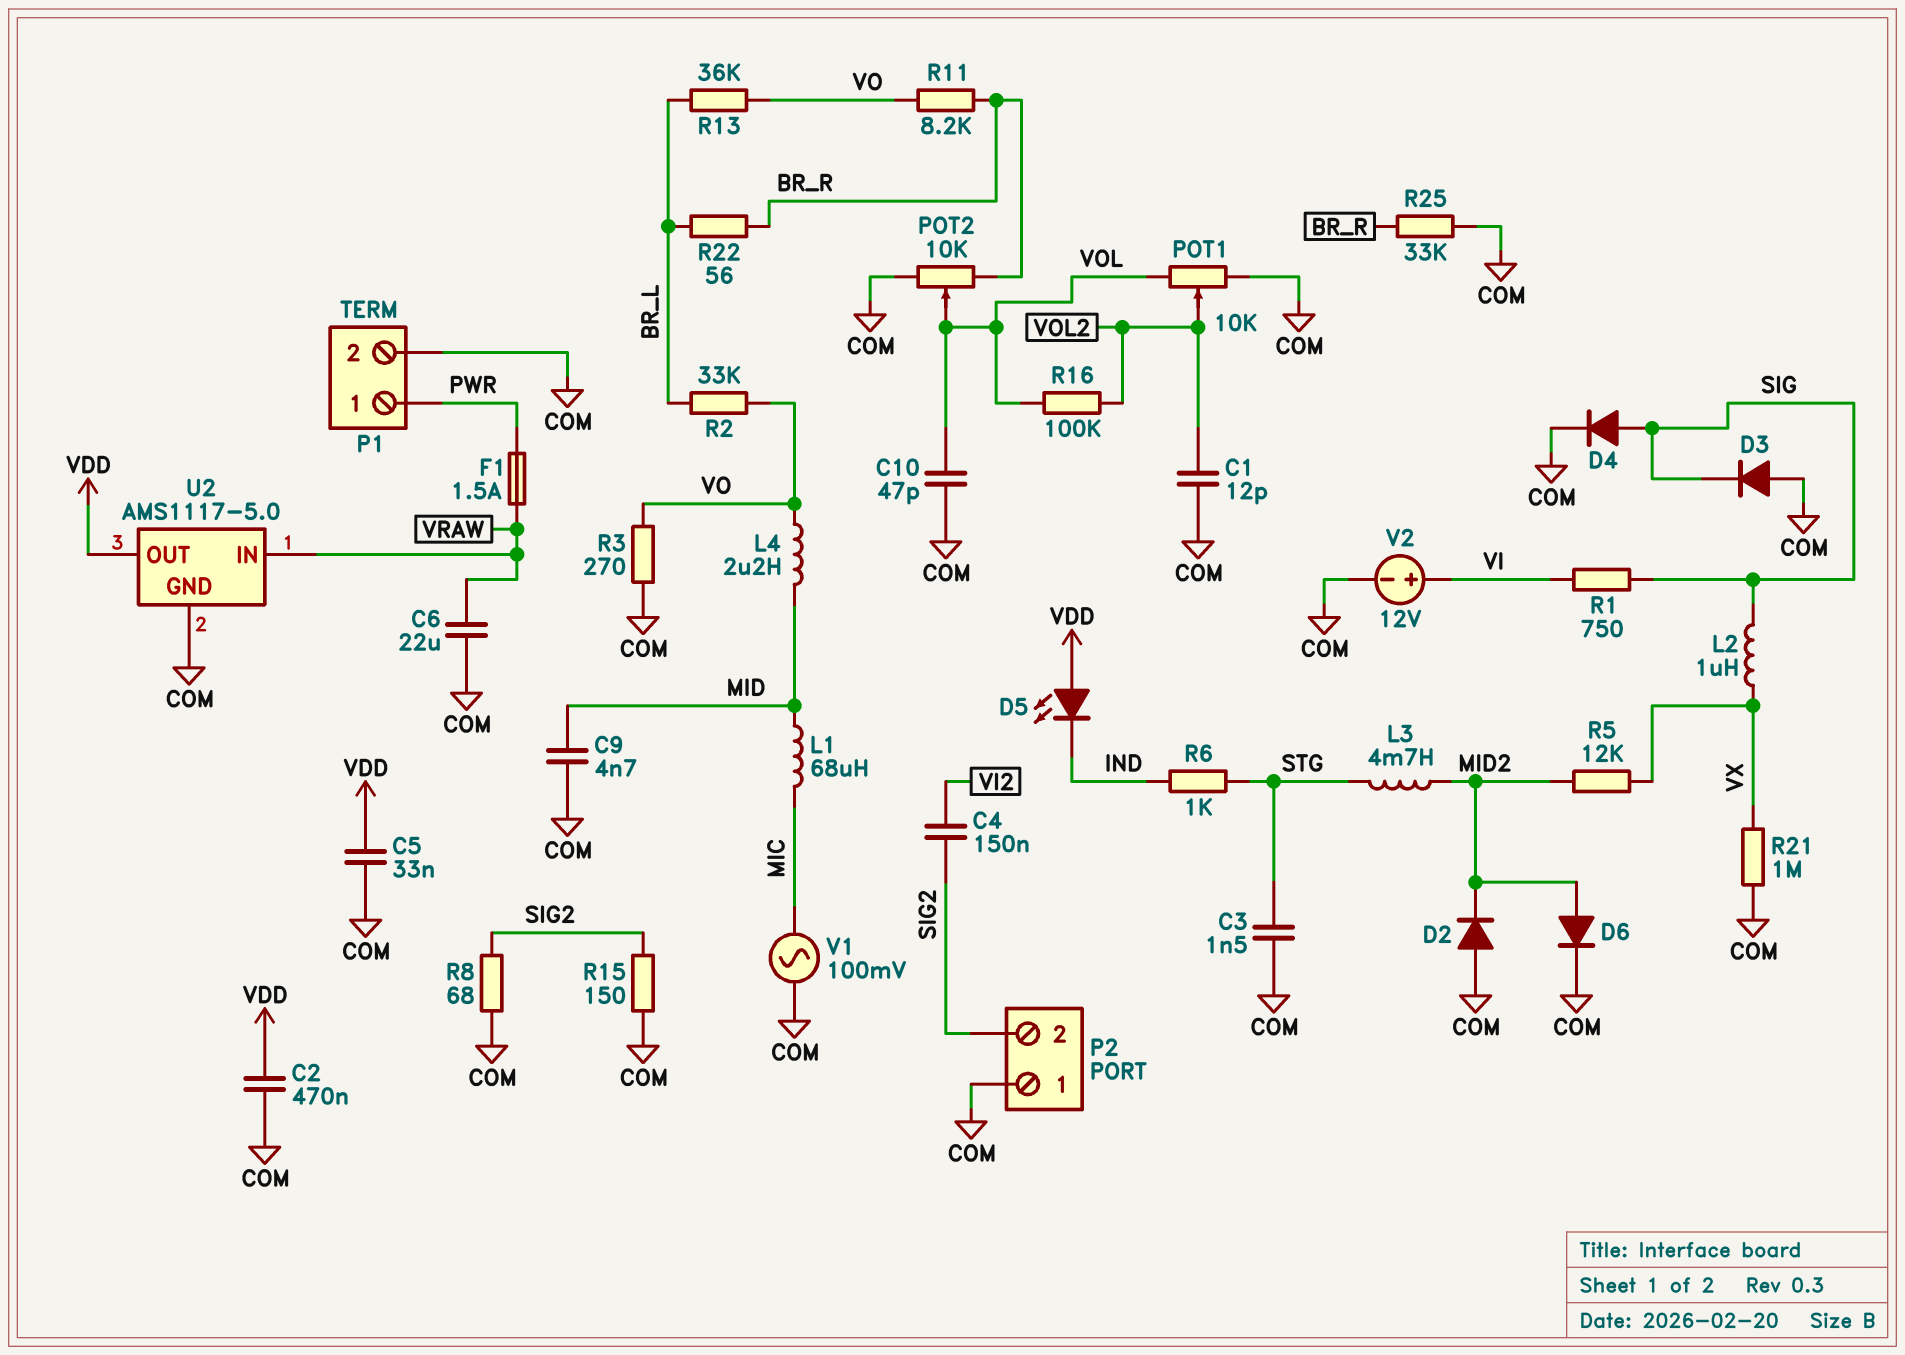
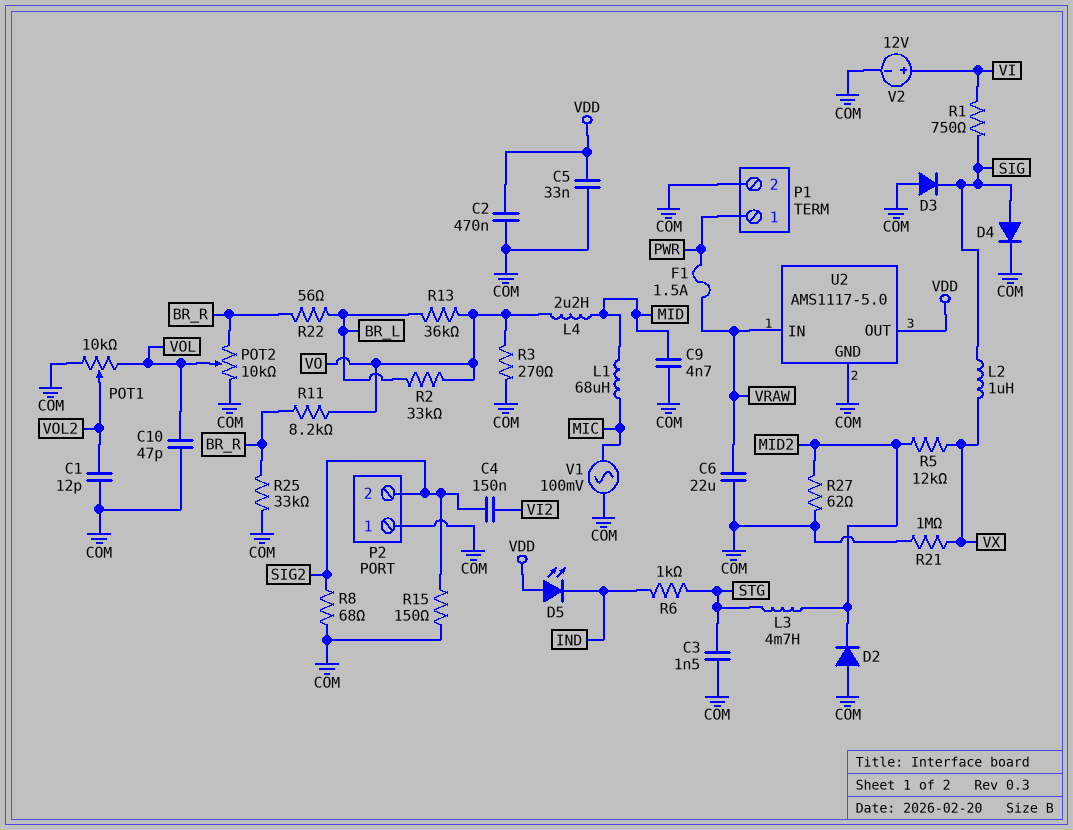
D6: diode (A MID2, K COM) -> none
R16: 100k (VOL, VOL2) -> none
R27: none -> 62 (COM, MID2)

